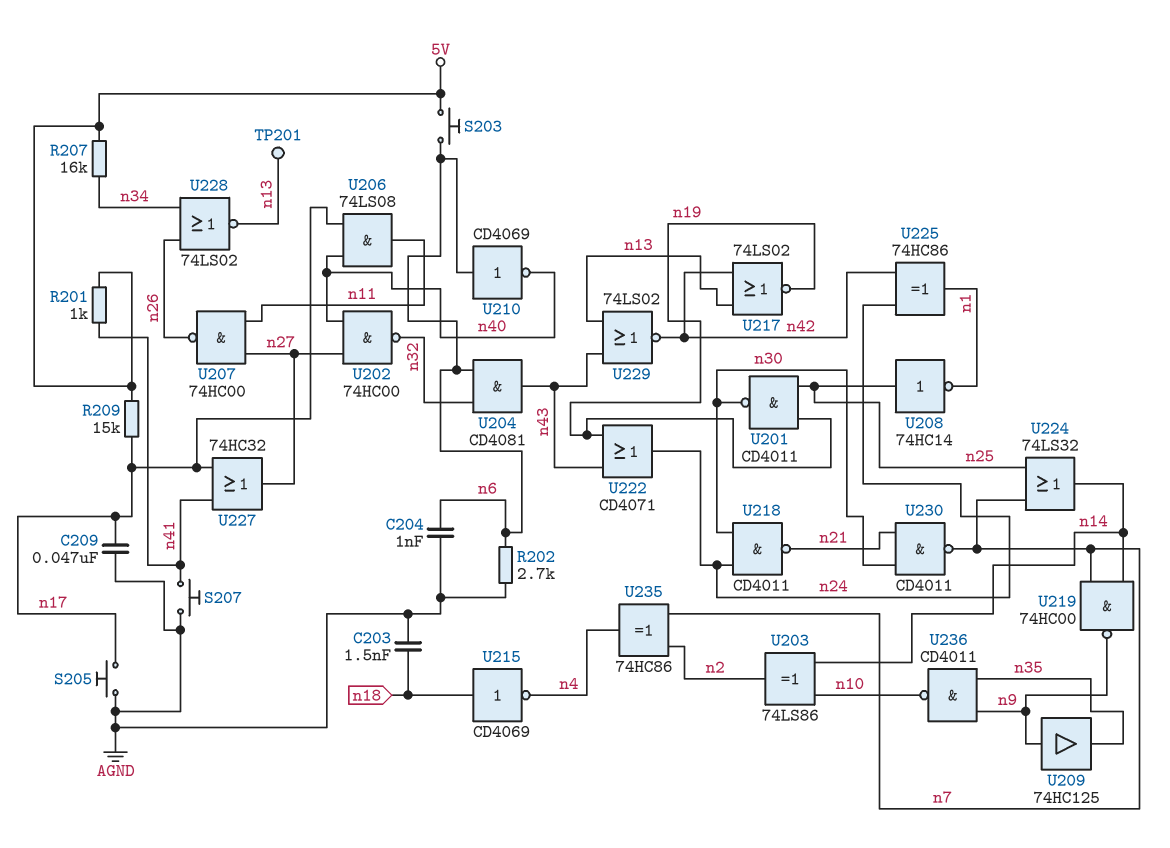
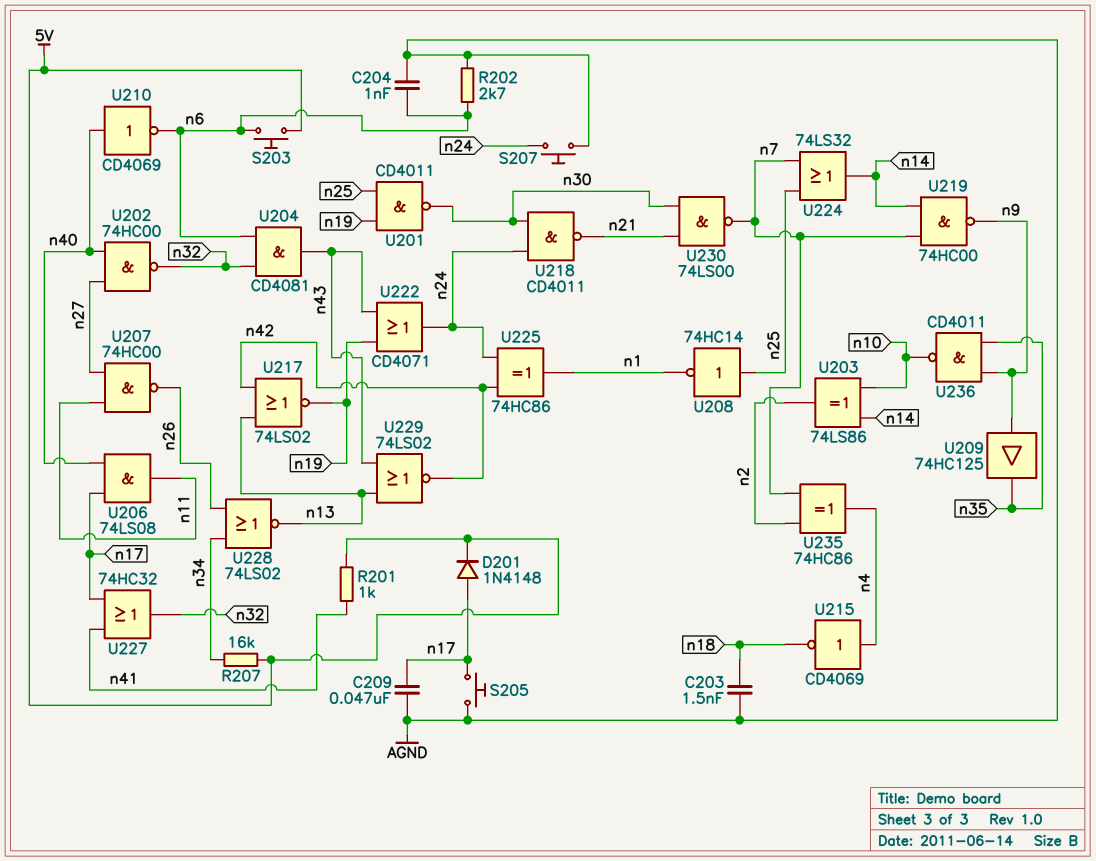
D201: none -> diode 1N4148 (A n17, K 5V)
R209: 15k (5V, n17) -> none
S207: button (AGND, n41) -> button (AGND, n24)
TP201: test point (n13) -> none
U210: NOT CD4069 (in n6, out n40) -> NOT CD4069 (in n40, out n6)
U215: NOT CD4069 (in n18, out n4) -> NOT CD4069 (in n4, out n18)
U227: OR 74HC32 (in n17, in n41, out n27) -> OR 74HC32 (in n17, in n41, out n32)
U230: NAND CD4011 (in n21, in n30, out n7) -> NAND 74LS00 (in n21, in n30, out n7)

